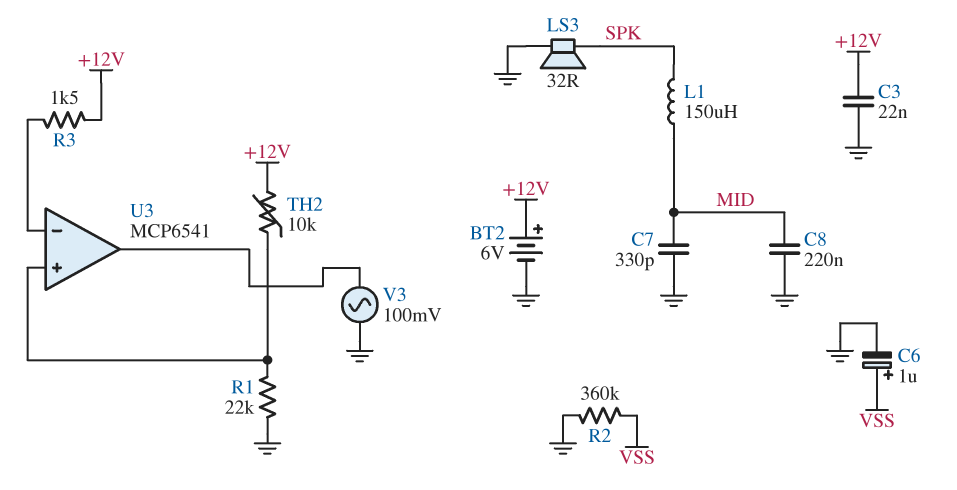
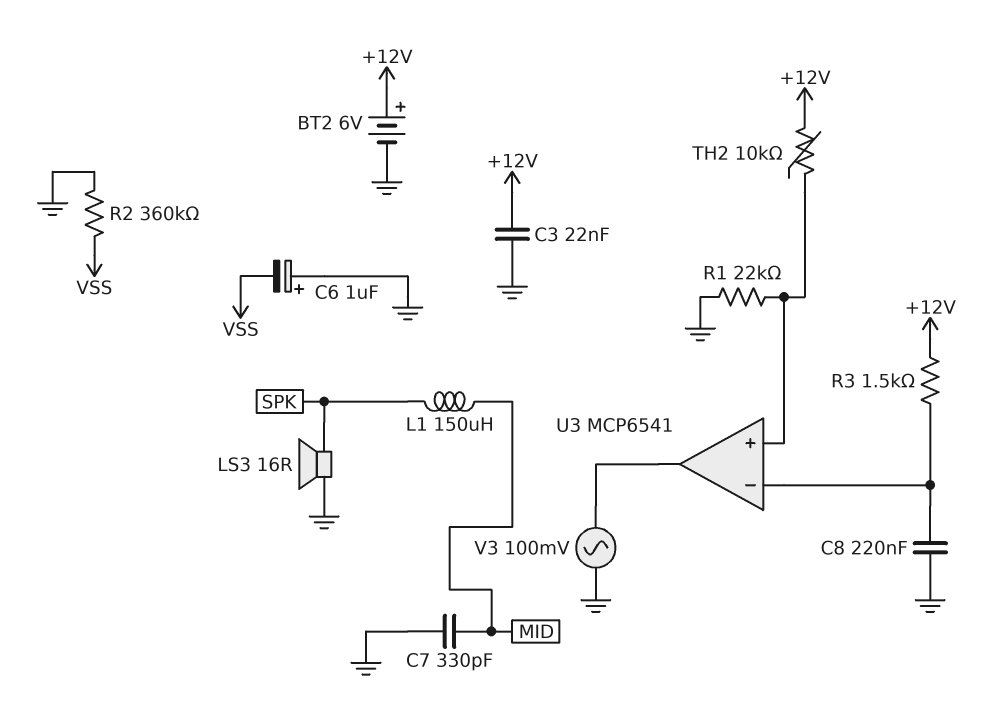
C6: 1uF (plus VSS, minus GND) -> 1uF (plus GND, minus VSS)
C8: 220nF (GND, MID) -> 220nF (GND, U3/in-)
LS3: speaker 32R (GND, SPK) -> speaker 16R (GND, SPK)

